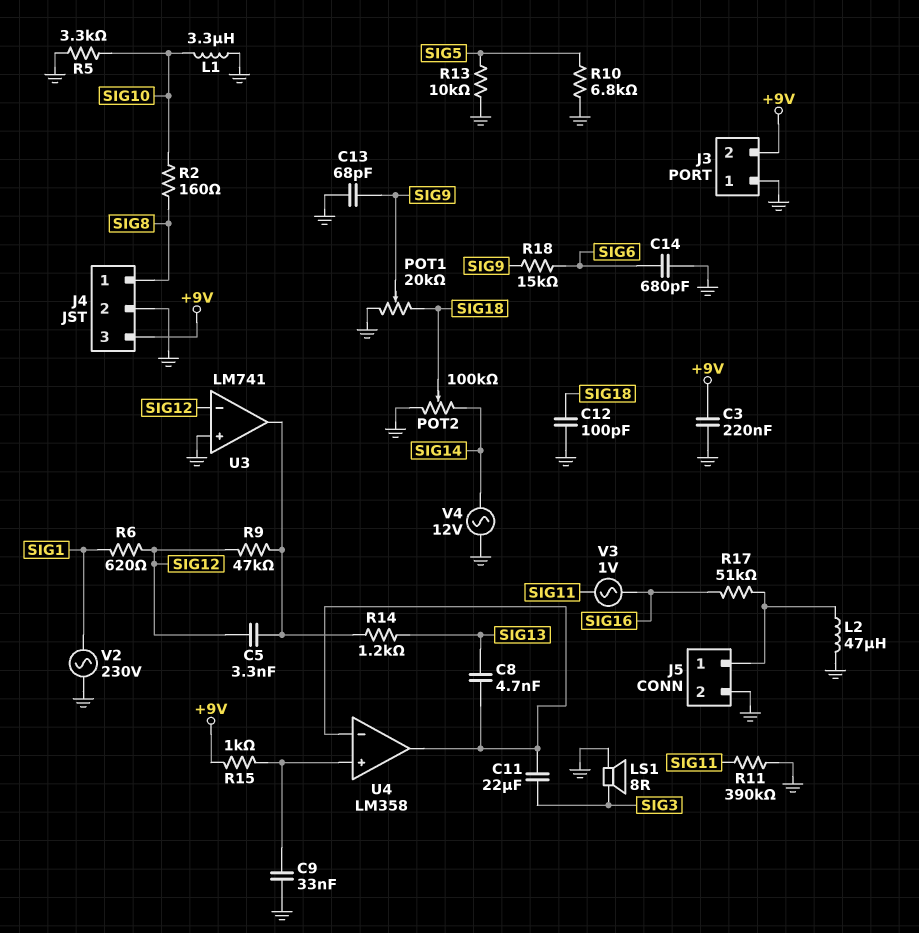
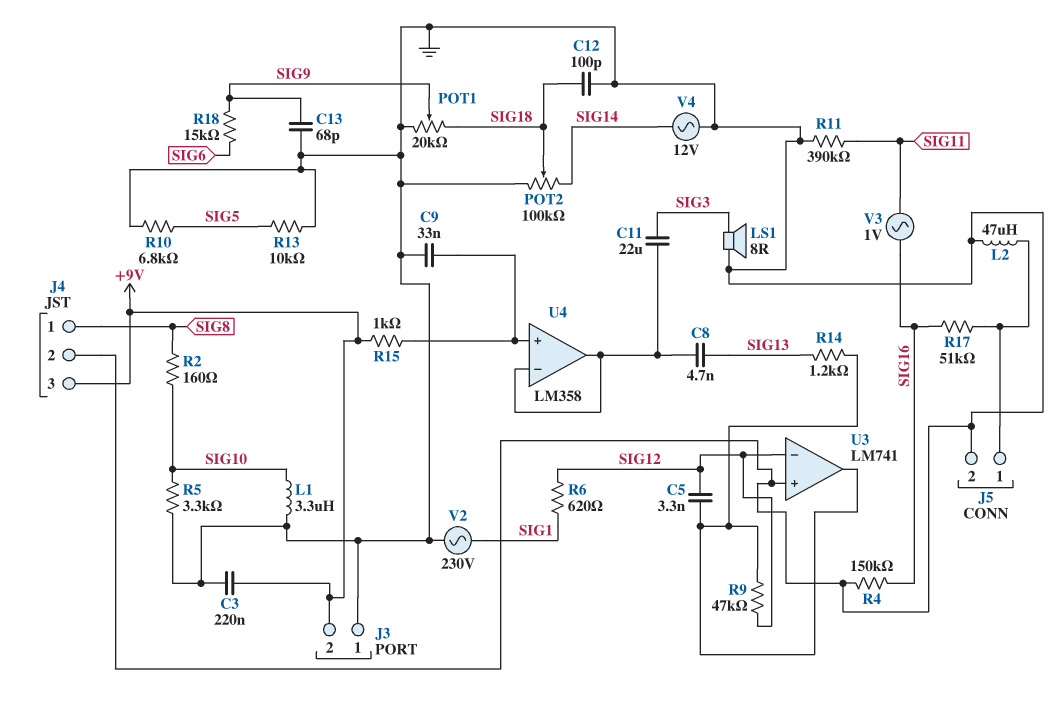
C14: 680pF (GND, SIG6) -> none
R4: none -> 150k (GND, SIG16)

